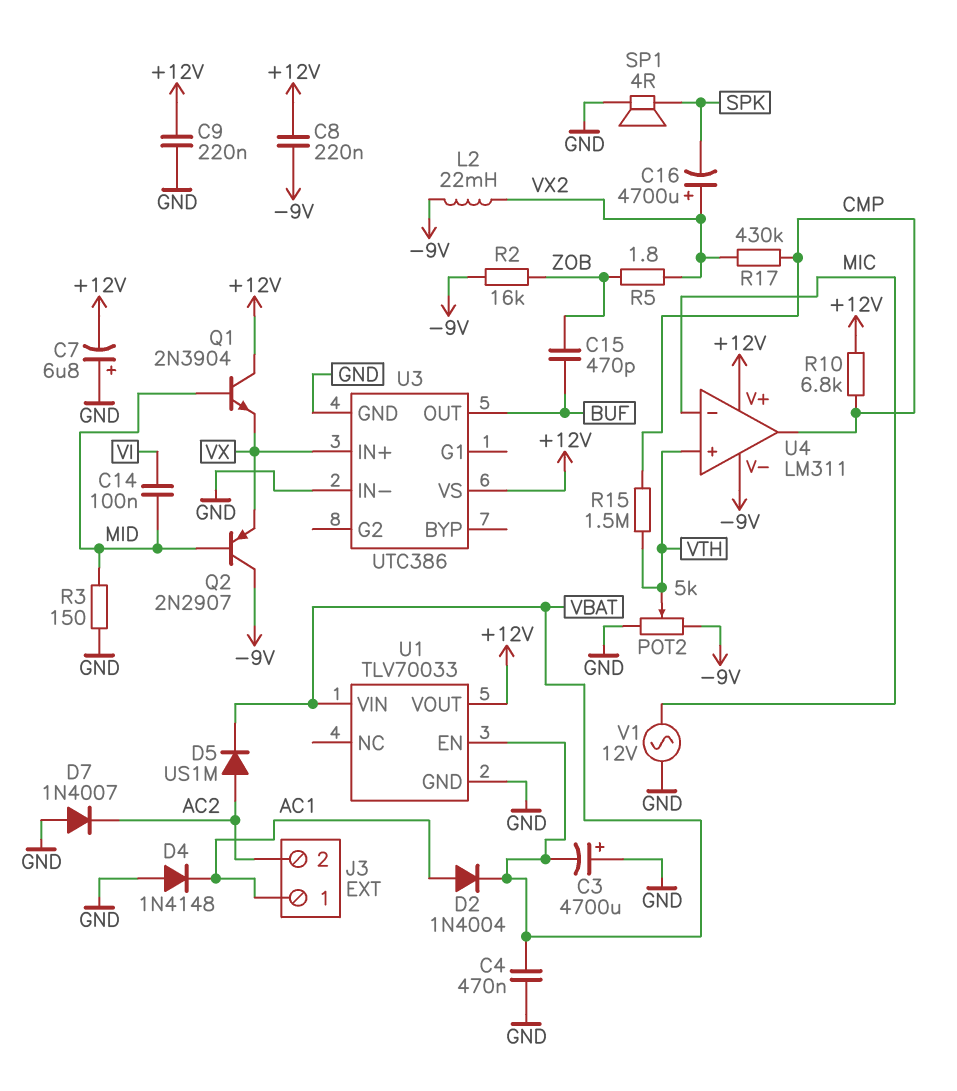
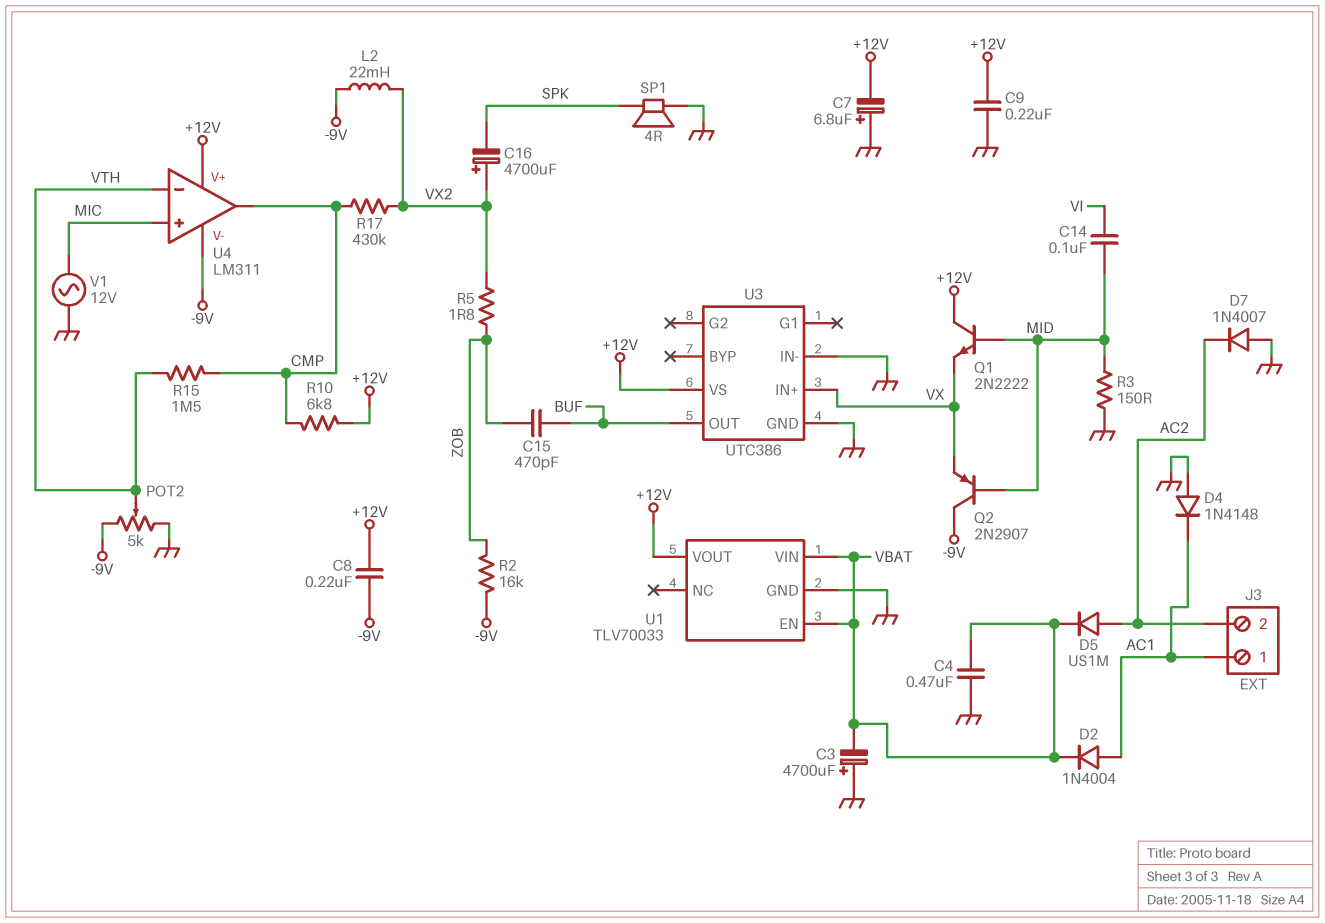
Q1: NPN 2N3904 (B MID, C +12V, E VX) -> NPN 2N2222 (B MID, C +12V, E VX)
U4 pin in+: VTH -> MIC
U4 pin in-: MIC -> VTH

